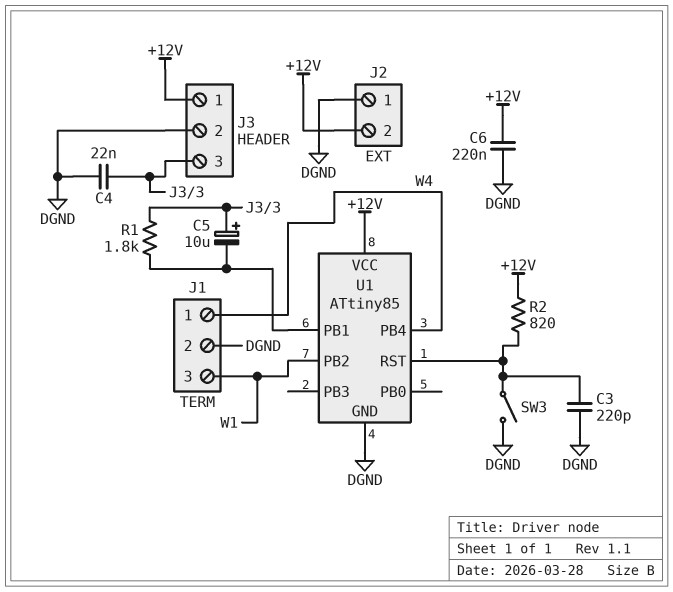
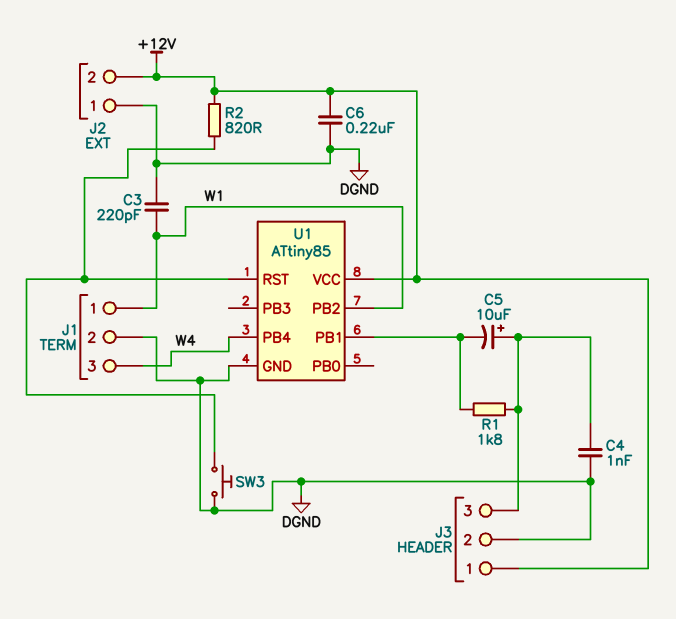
C3: 220pF (DGND, U1/RST) -> 220pF (DGND, W1)
C4: 22nF (DGND, J3/3) -> 1nF (DGND, J3/3)
J1 pin 1: W4 -> W1
J1 pin 3: W1 -> W4
SW3: switch (DGND, U1/RST) -> button (DGND, U1/RST)

